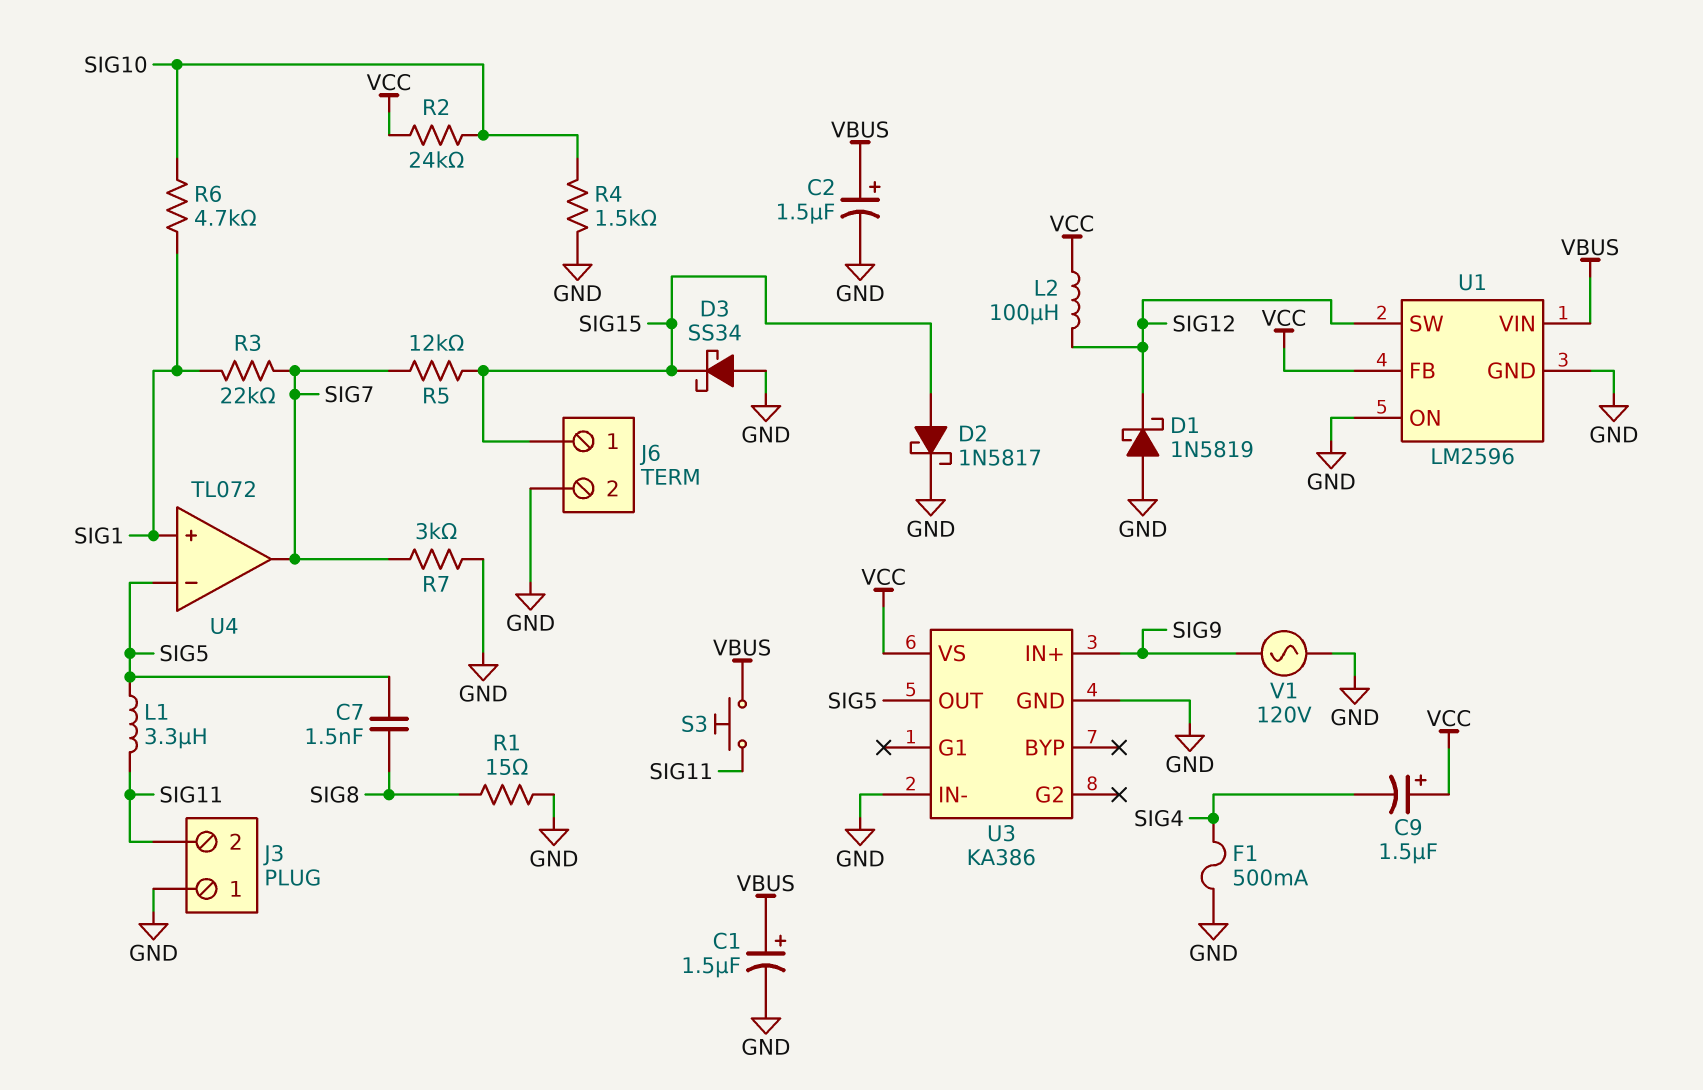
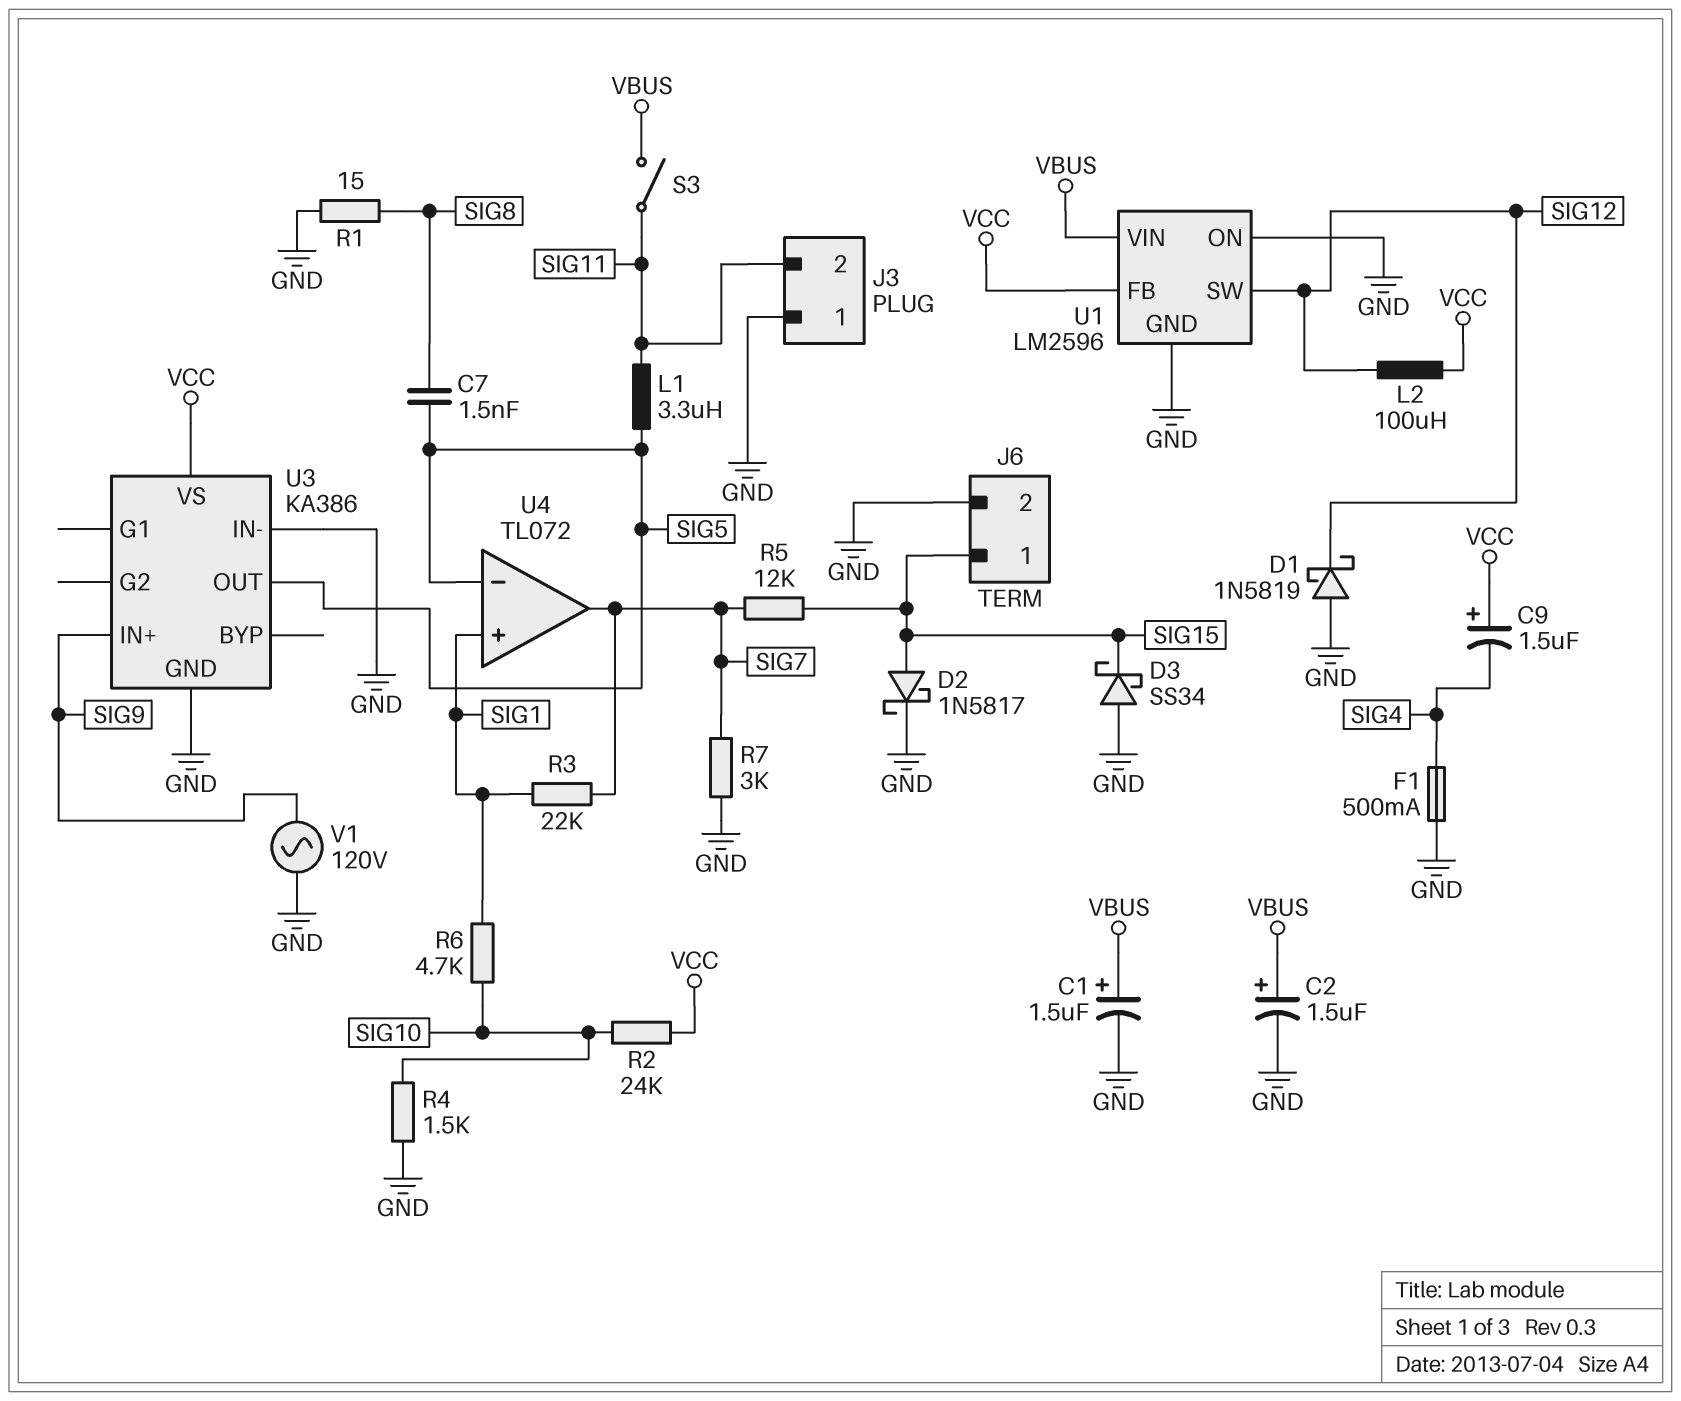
S3: button (SIG11, VBUS) -> switch (SIG11, VBUS)

